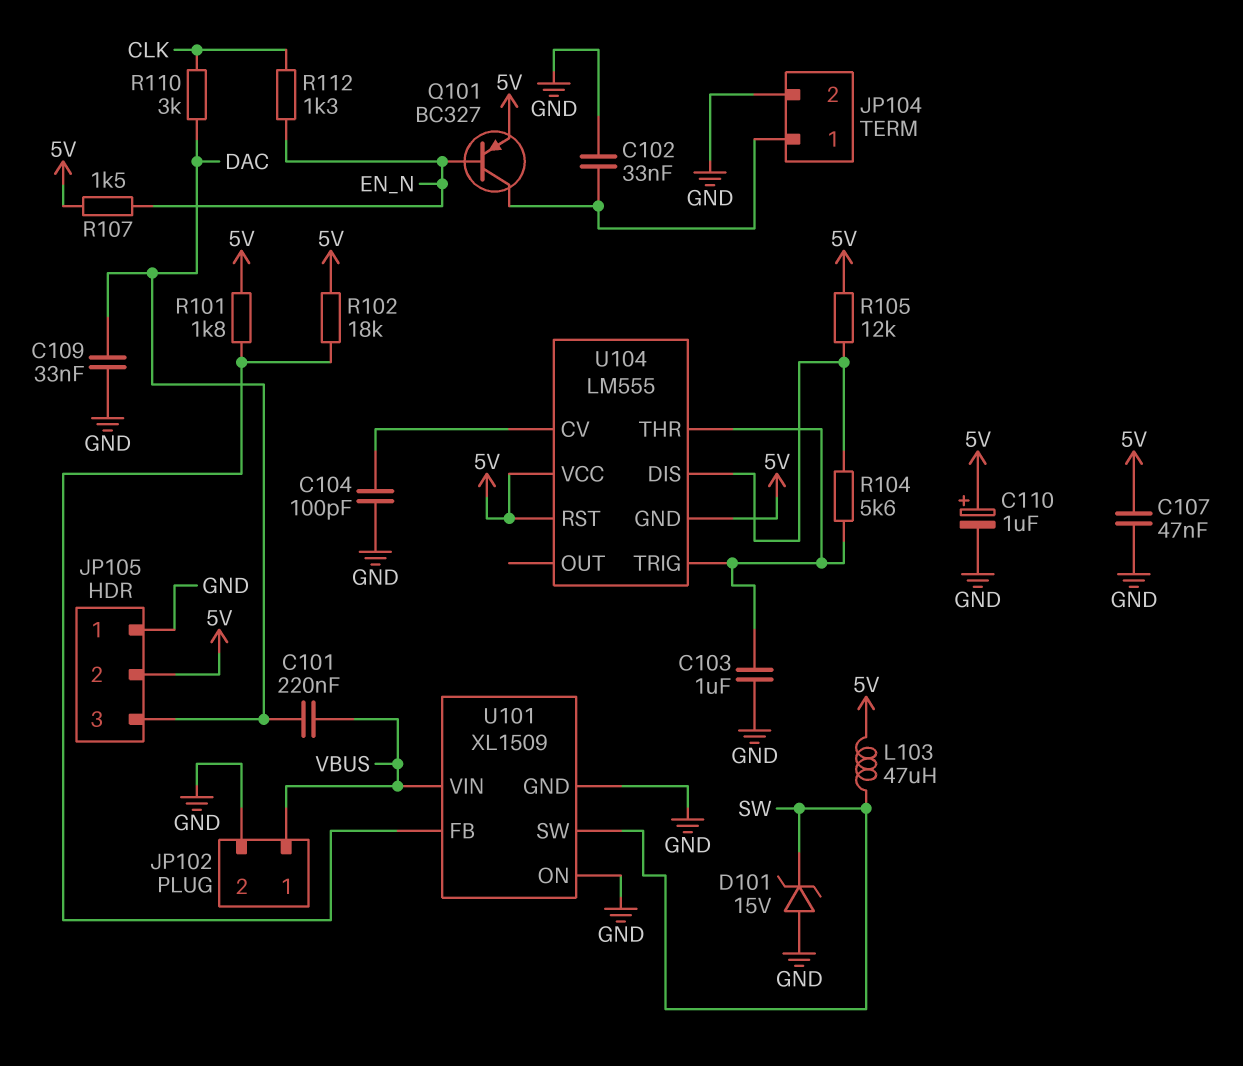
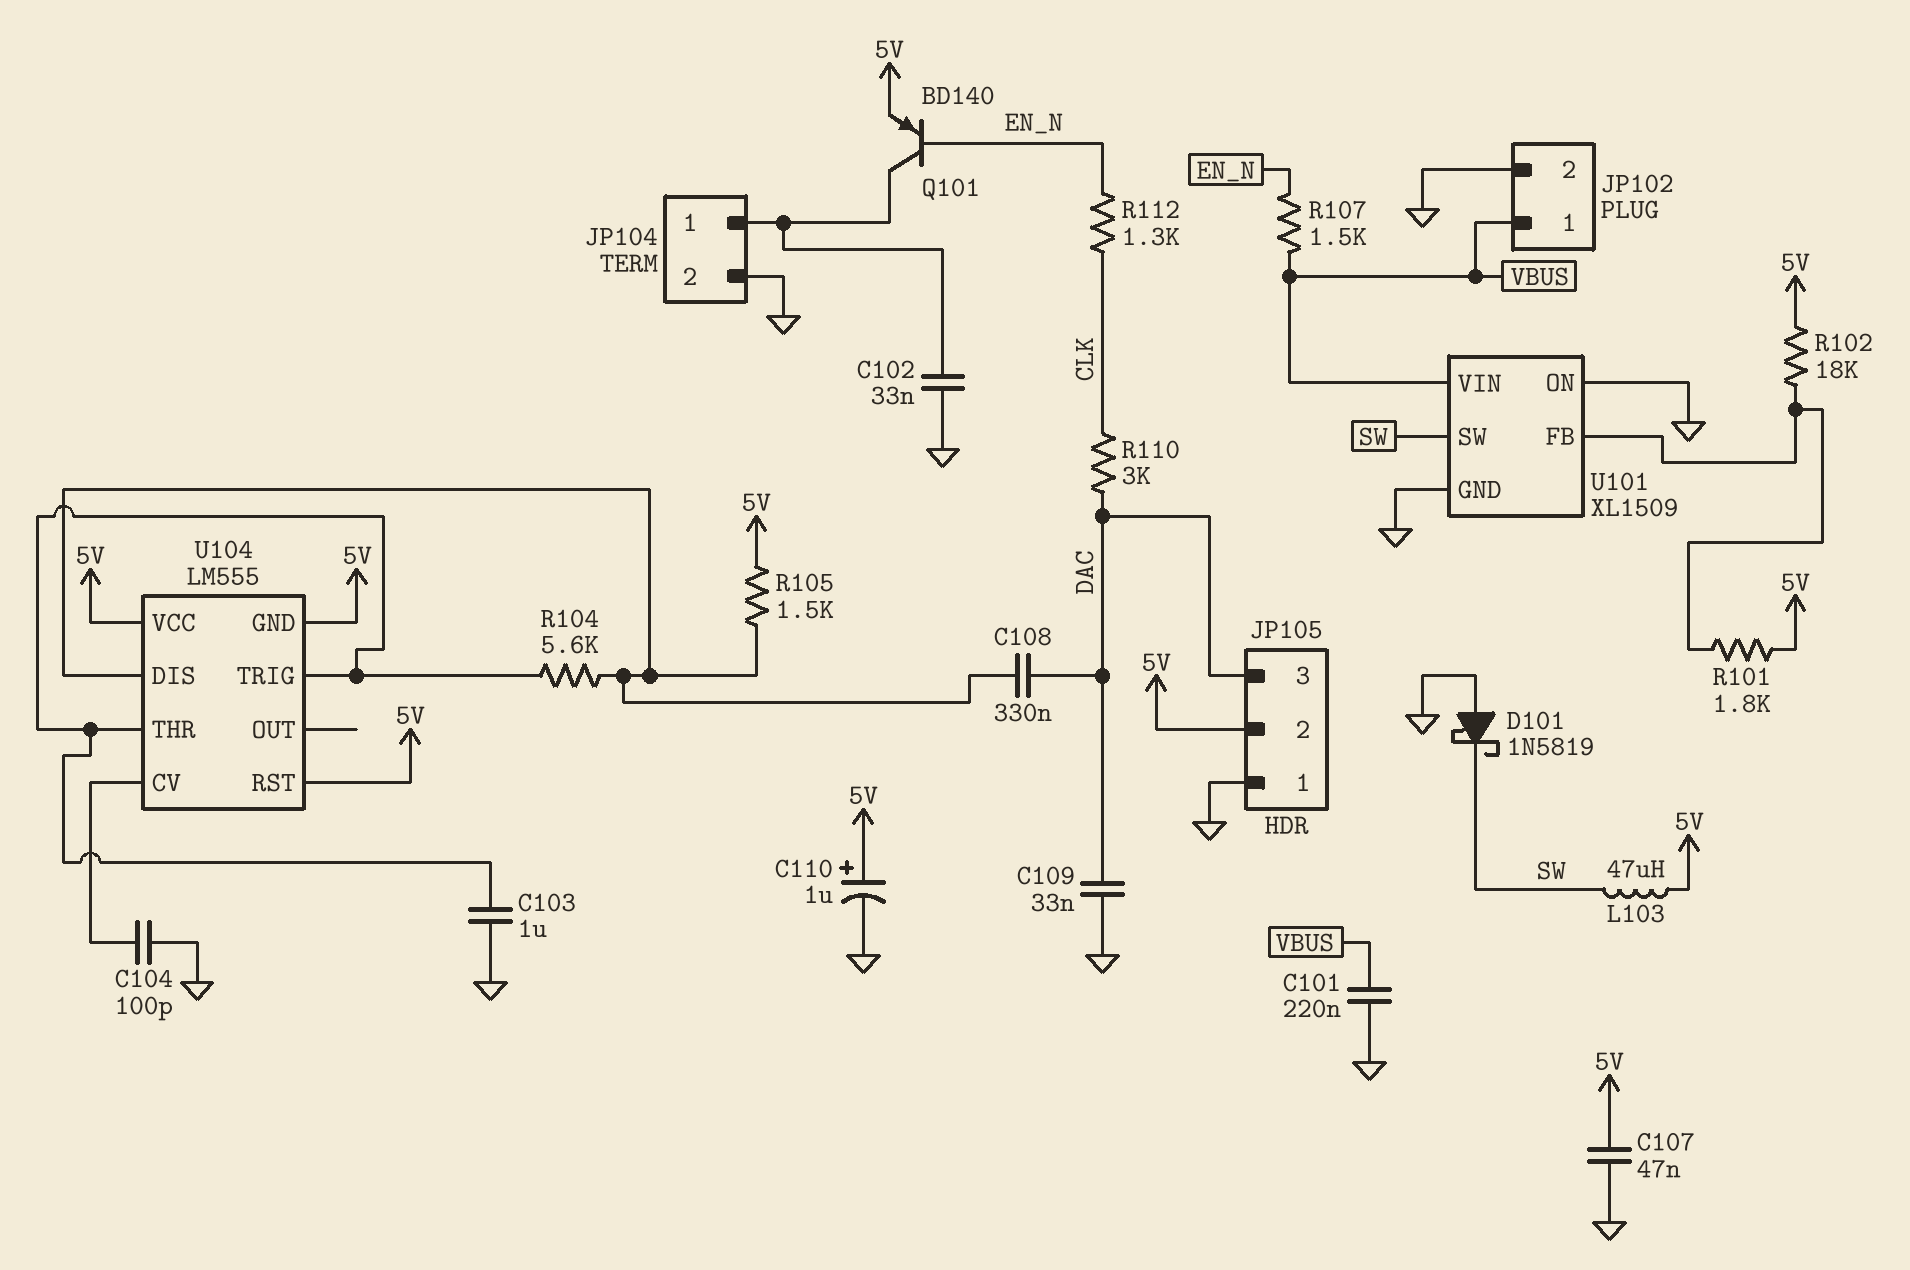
C101: 220nF (DAC, VBUS) -> 220nF (GND, VBUS)
C108: none -> 330nF (DAC, U104/DIS)
D101: zener 15V (A GND, K SW) -> schottky 1N5819 (A GND, K SW)
Q101: PNP BC327 (B EN_N, C JP104/1, E 5V) -> PNP BD140 (B EN_N, C JP104/1, E 5V)
R105: 12k (5V, U104/DIS) -> 1.5k (5V, U104/DIS)
R107: 1.5k (5V, EN_N) -> 1.5k (EN_N, VBUS)

